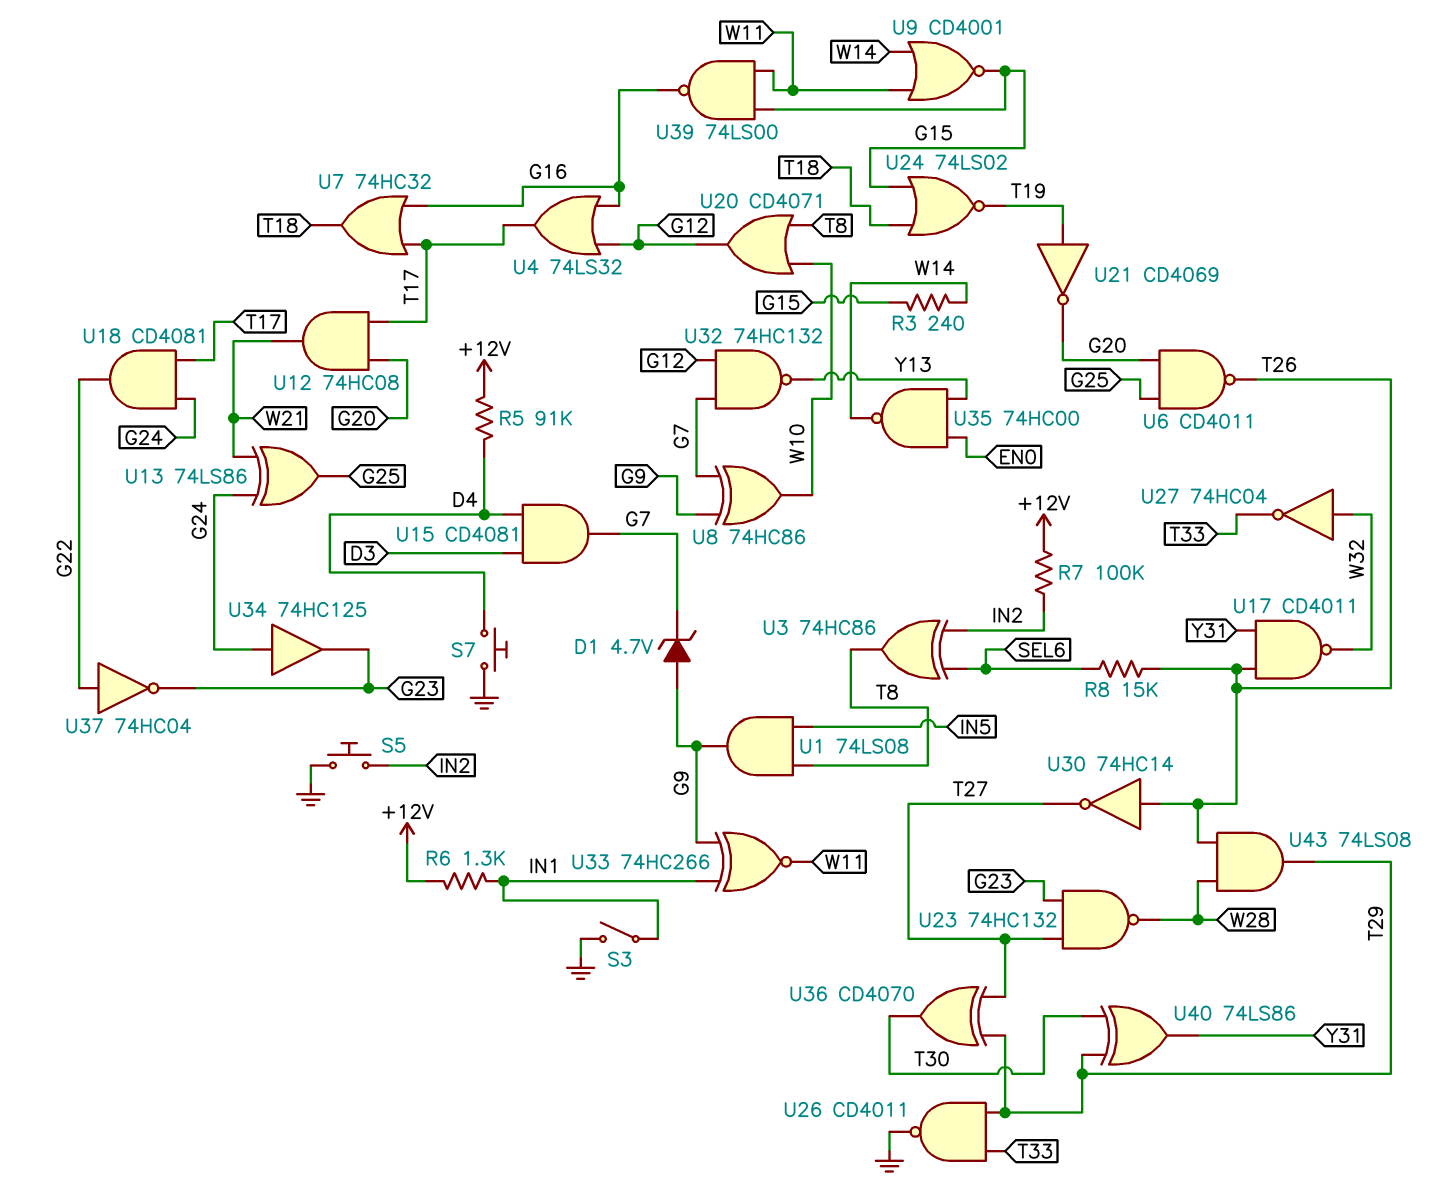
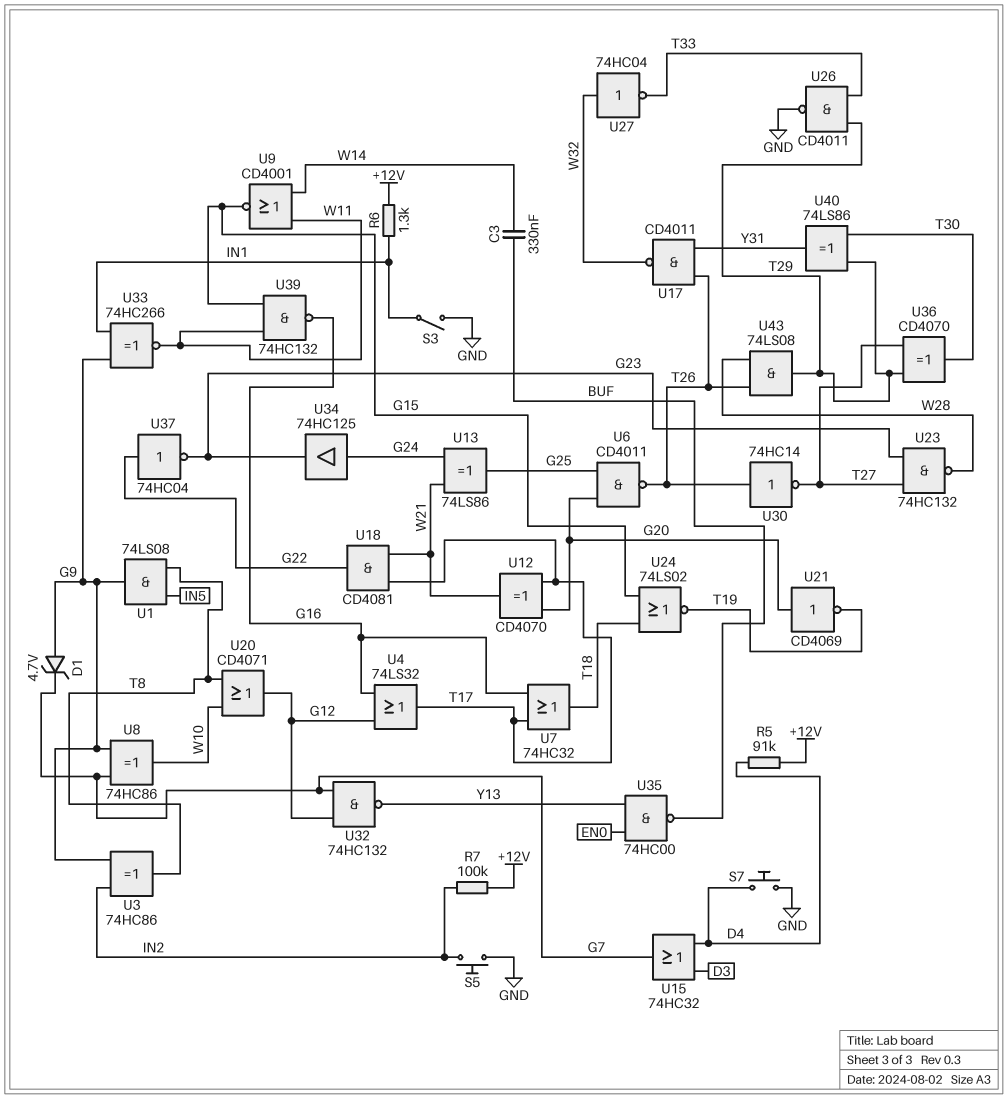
C3: none -> 330nF (BUF, W14)
R3: 240 (G15, W14) -> none
R8: 15k (SEL6, T26) -> none
U3: XOR 74HC86 (in IN2, in SEL6, out T8) -> XOR 74HC86 (in G9, in IN2, out T8)
U12: AND 74HC08 (in G20, in T17, out W21) -> XOR CD4070 (in G20, in T17, out W21)
U15: AND CD4081 (in D3, in D4, out G7) -> OR 74HC32 (in D3, in D4, out G7)
U18: AND CD4081 (in G24, in T17, out G22) -> AND CD4081 (in T17, in W21, out G22)
U21: NOT CD4069 (in T19, out G20) -> NOT CD4069 (in G20, out T19)
U35: NAND 74HC00 (in EN0, in Y13, out W14) -> NAND 74HC00 (in EN0, in Y13, out BUF)
U39: NAND 74LS00 (in G15, in W11, out G16) -> NAND 74HC132 (in G15, in W11, out G16)

